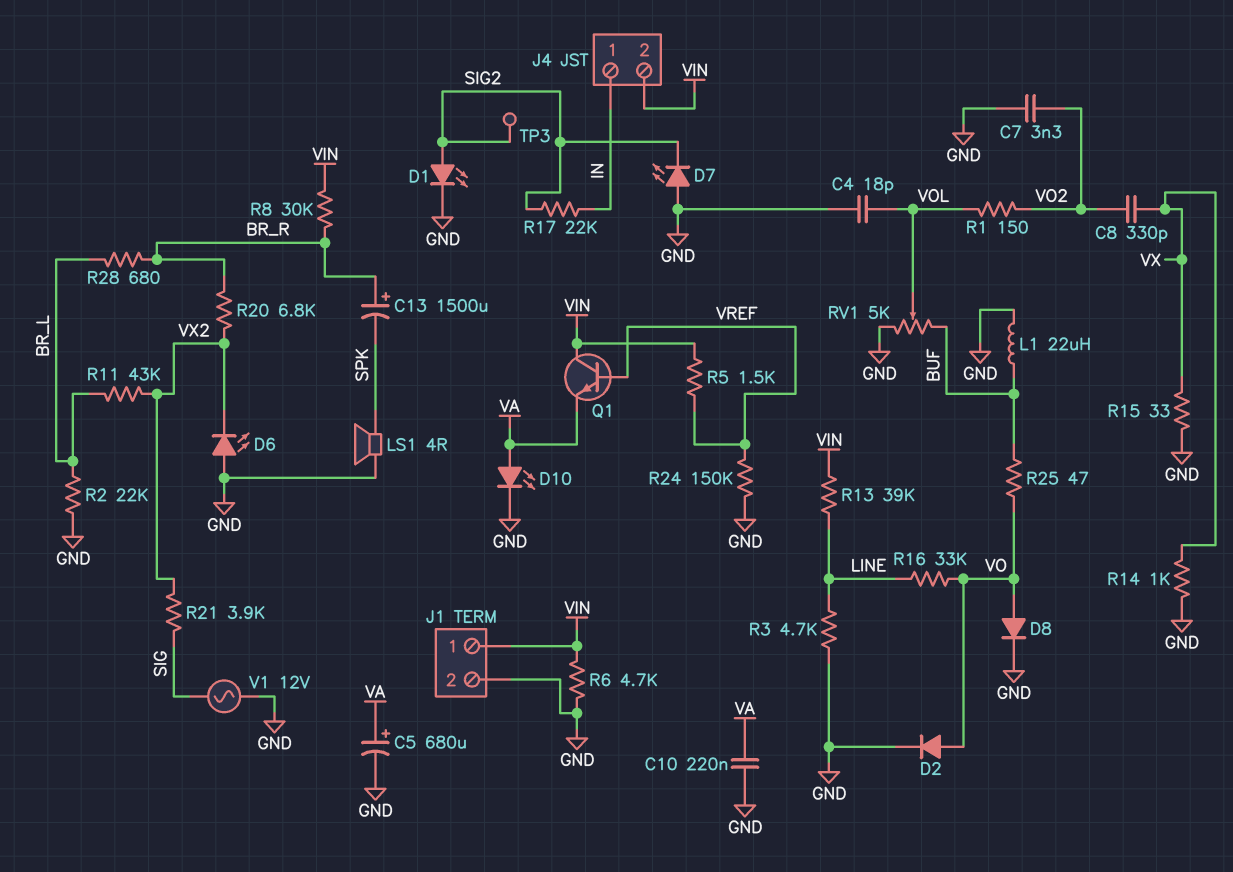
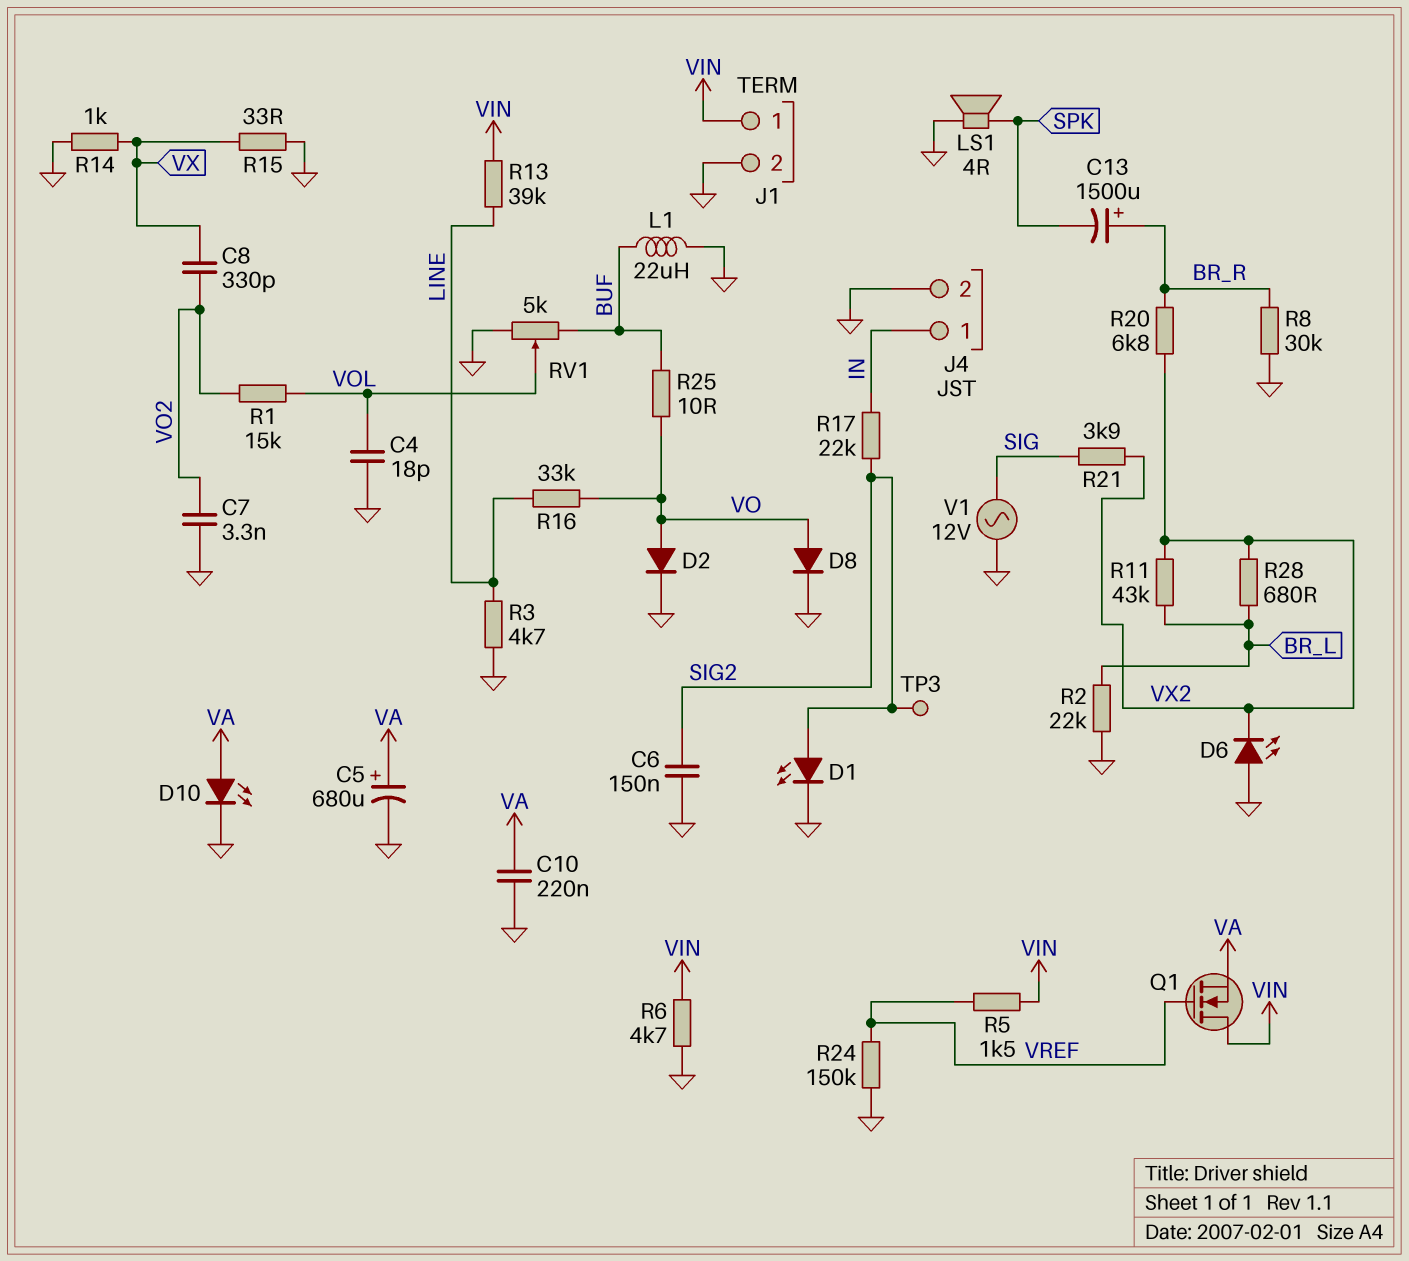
C6: none -> 150nF (GND, SIG2)
D7: LED (A GND, K SIG2) -> none
J4 pin 2: VIN -> GND
Q1: NPN (B VREF, C VIN, E VA) -> NMOS (G VREF, D VIN, S VA)
R1: 150 (VO2, VOL) -> 15k (VO2, VOL)
R8: 30k (BR_R, VIN) -> 30k (BR_R, GND)
R25: 47 (BUF, VO) -> 10 (BUF, VO)
R28: 680 (BR_L, BR_R) -> 680 (BR_L, VX2)

